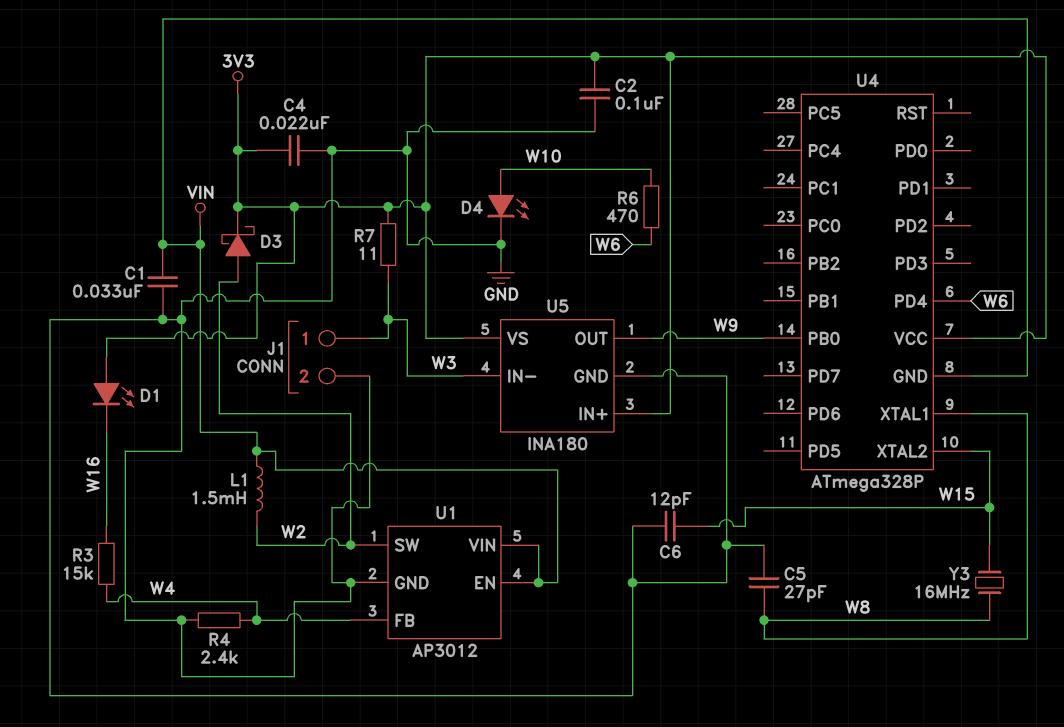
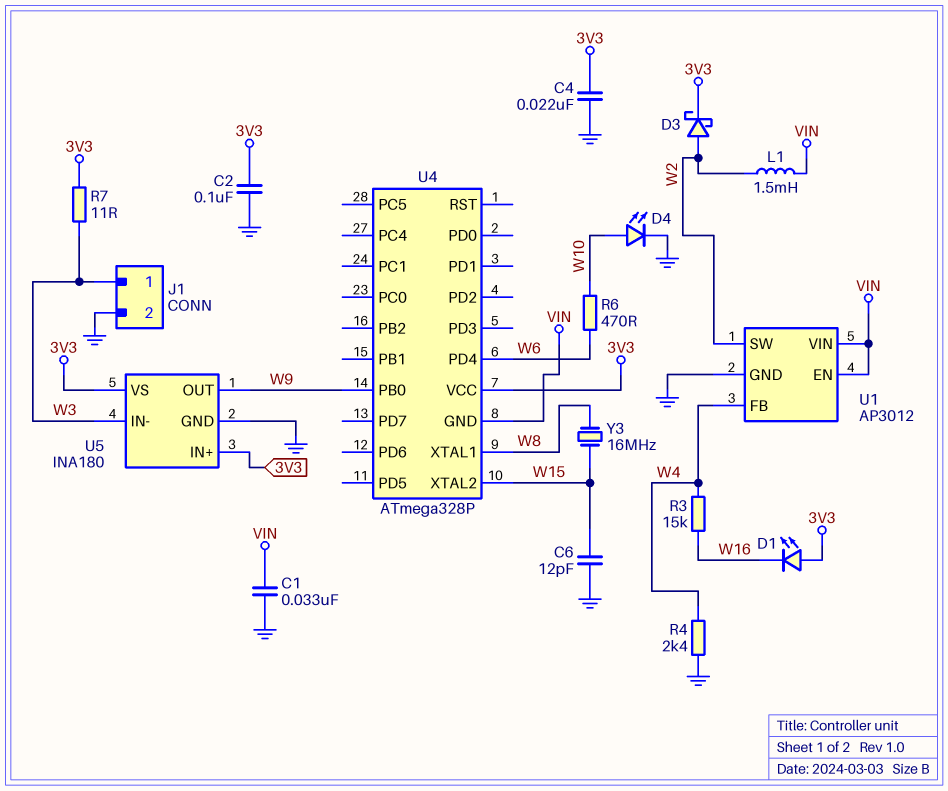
C5: 27pF (GND, W8) -> none

